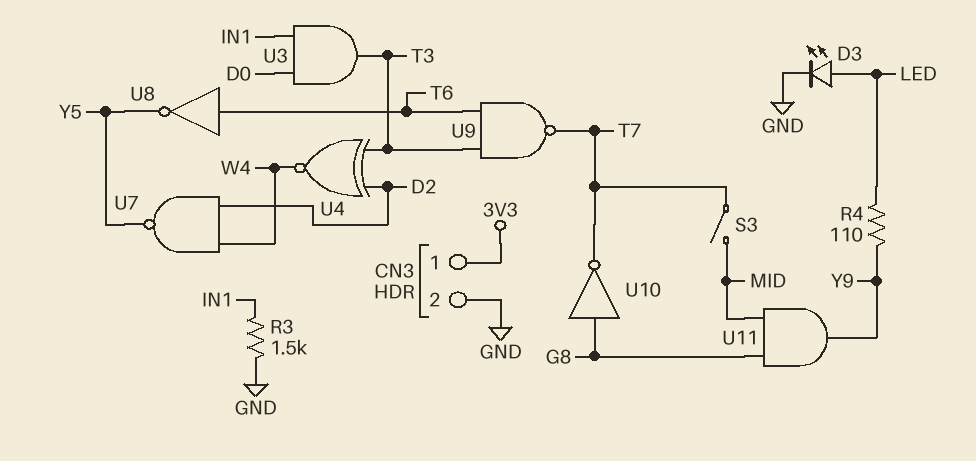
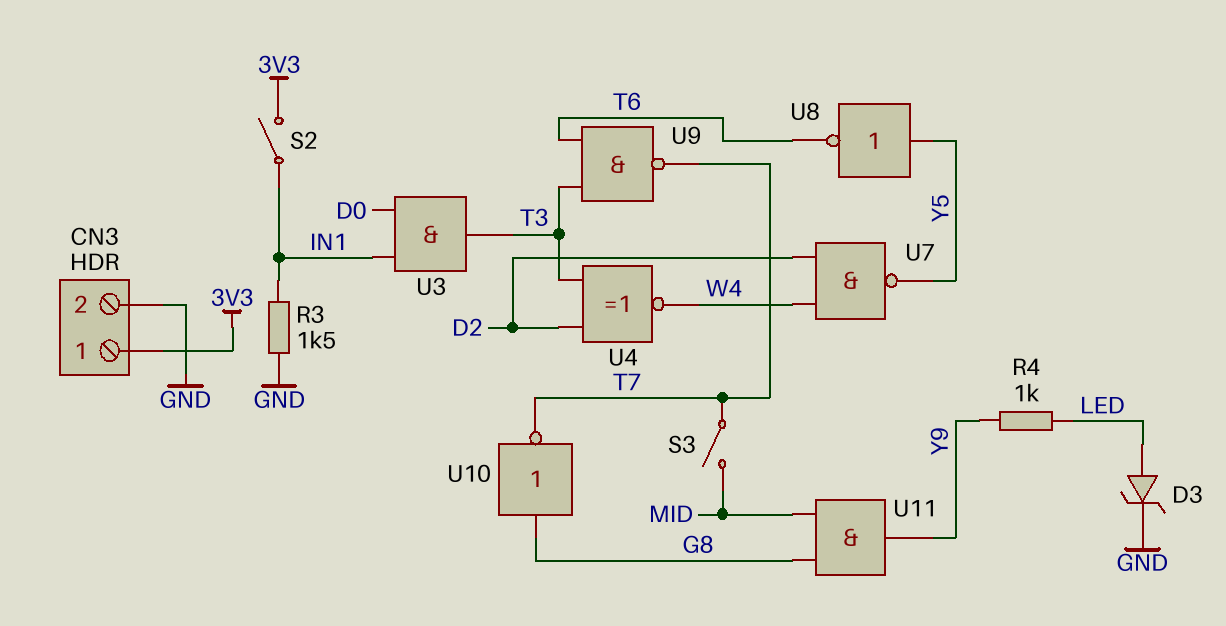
D3: LED (A LED, K GND) -> zener (A LED, K GND)
R4: 110 (LED, Y9) -> 1k (LED, Y9)
S2: none -> switch (3V3, IN1)
U8: NOT (in T6, out Y5) -> NOT (in Y5, out T6)

